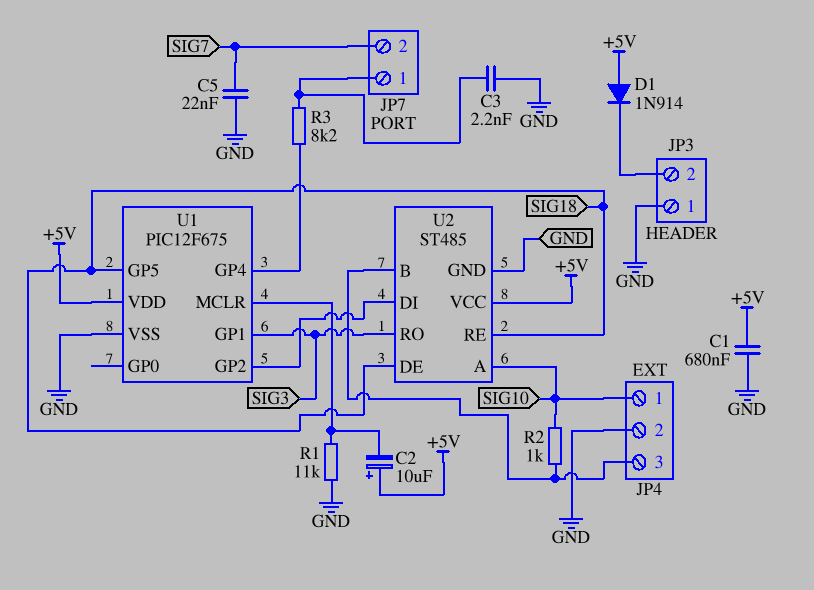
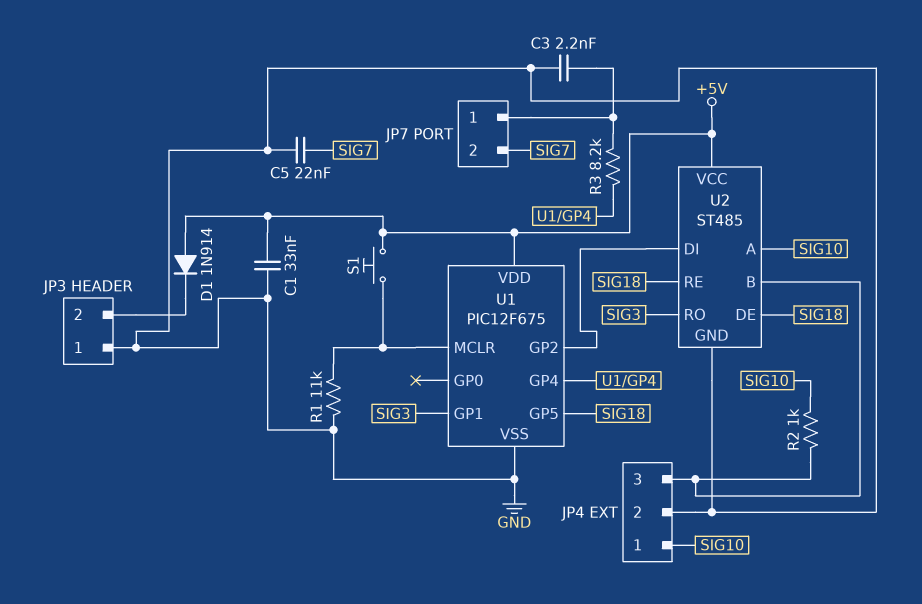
C1: 680nF (+5V, GND) -> 33nF (+5V, GND)
C2: 10uF (plus +5V, minus U1/MCLR) -> none
S1: none -> button (+5V, U1/MCLR)

